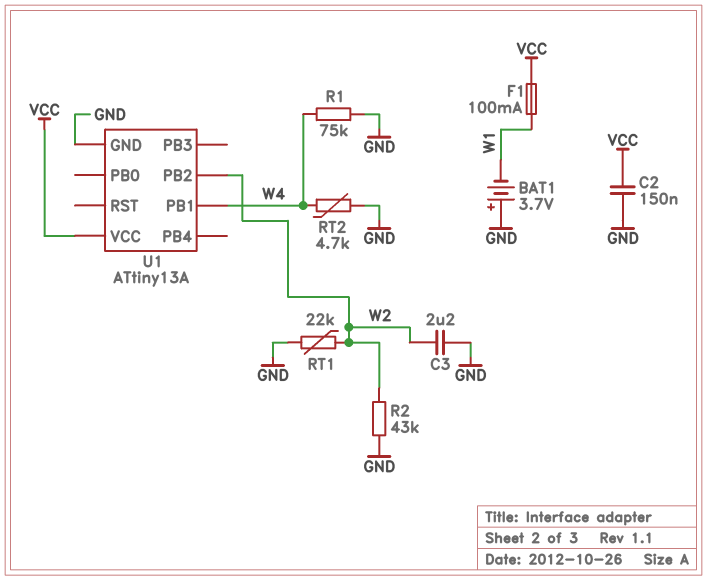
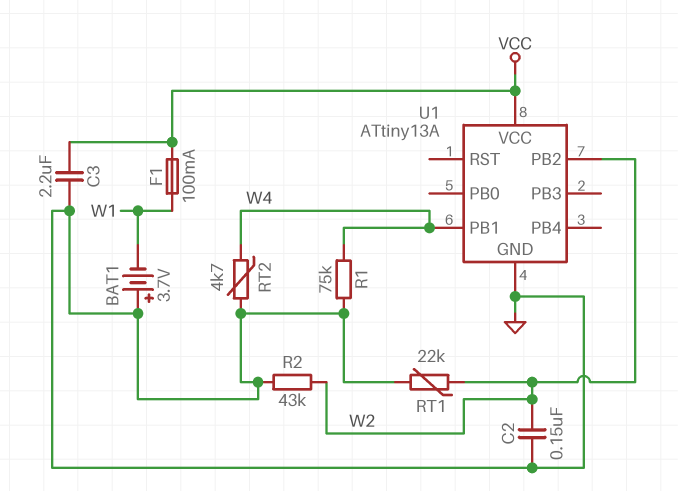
C2: 150nF (GND, VCC) -> 150nF (GND, W2)
C3: 2.2uF (GND, W2) -> 2.2uF (GND, VCC)

